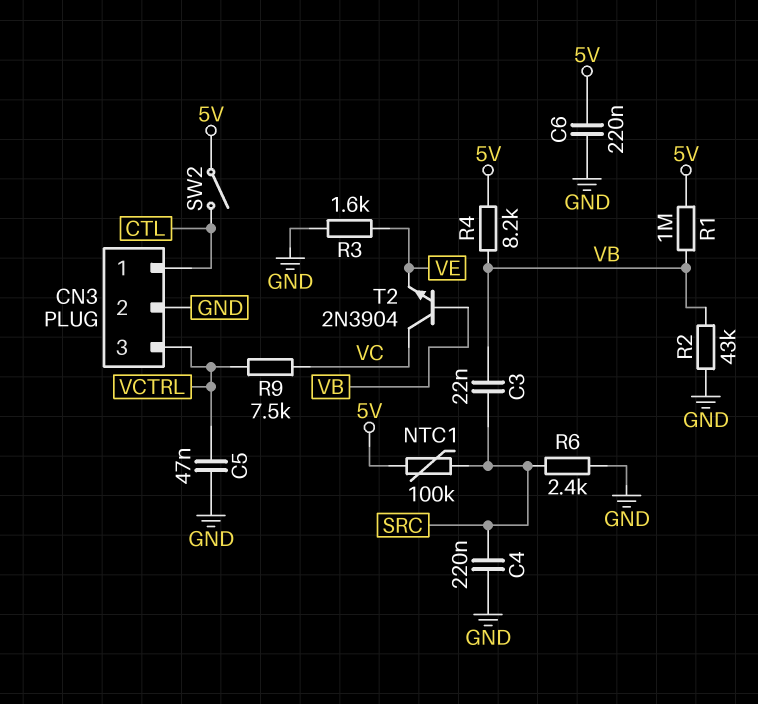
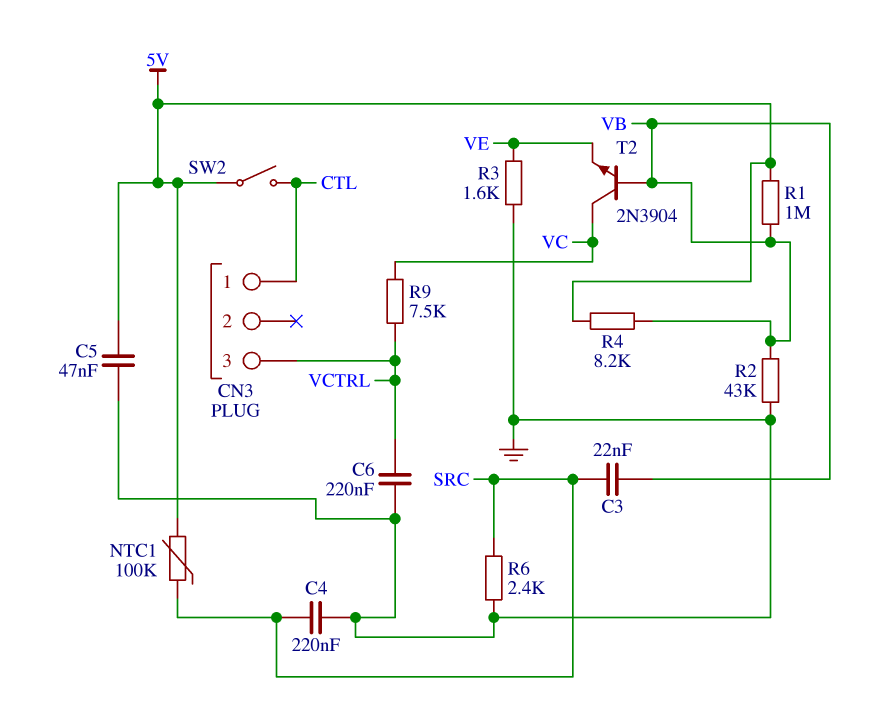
C5: 47nF (GND, VCTRL) -> 47nF (5V, GND)
C6: 220nF (5V, GND) -> 220nF (GND, VCTRL)
CN3 pin 2: GND -> none

